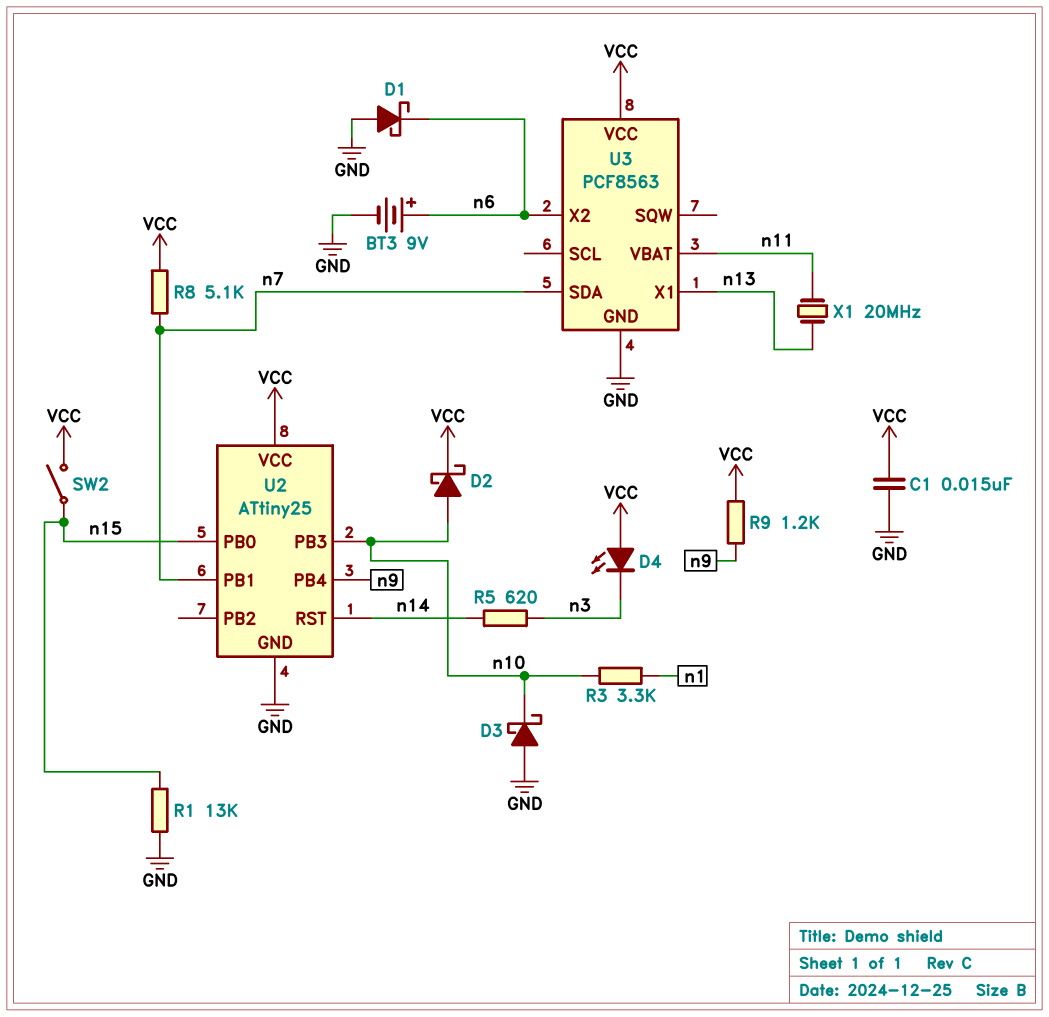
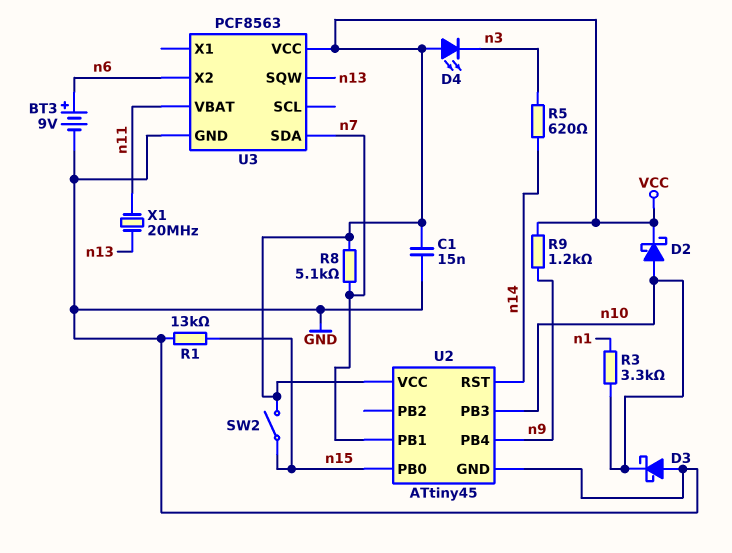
D1: schottky (A GND, K n6) -> none
U2: ATtiny25 -> ATtiny45
U3 pin SQW: none -> n13
U3 pin X1: n13 -> none

